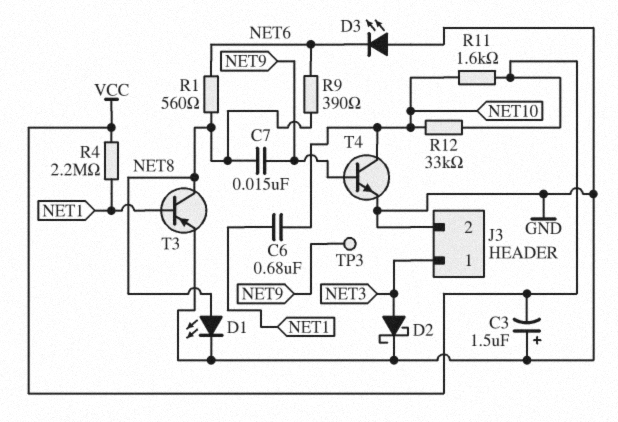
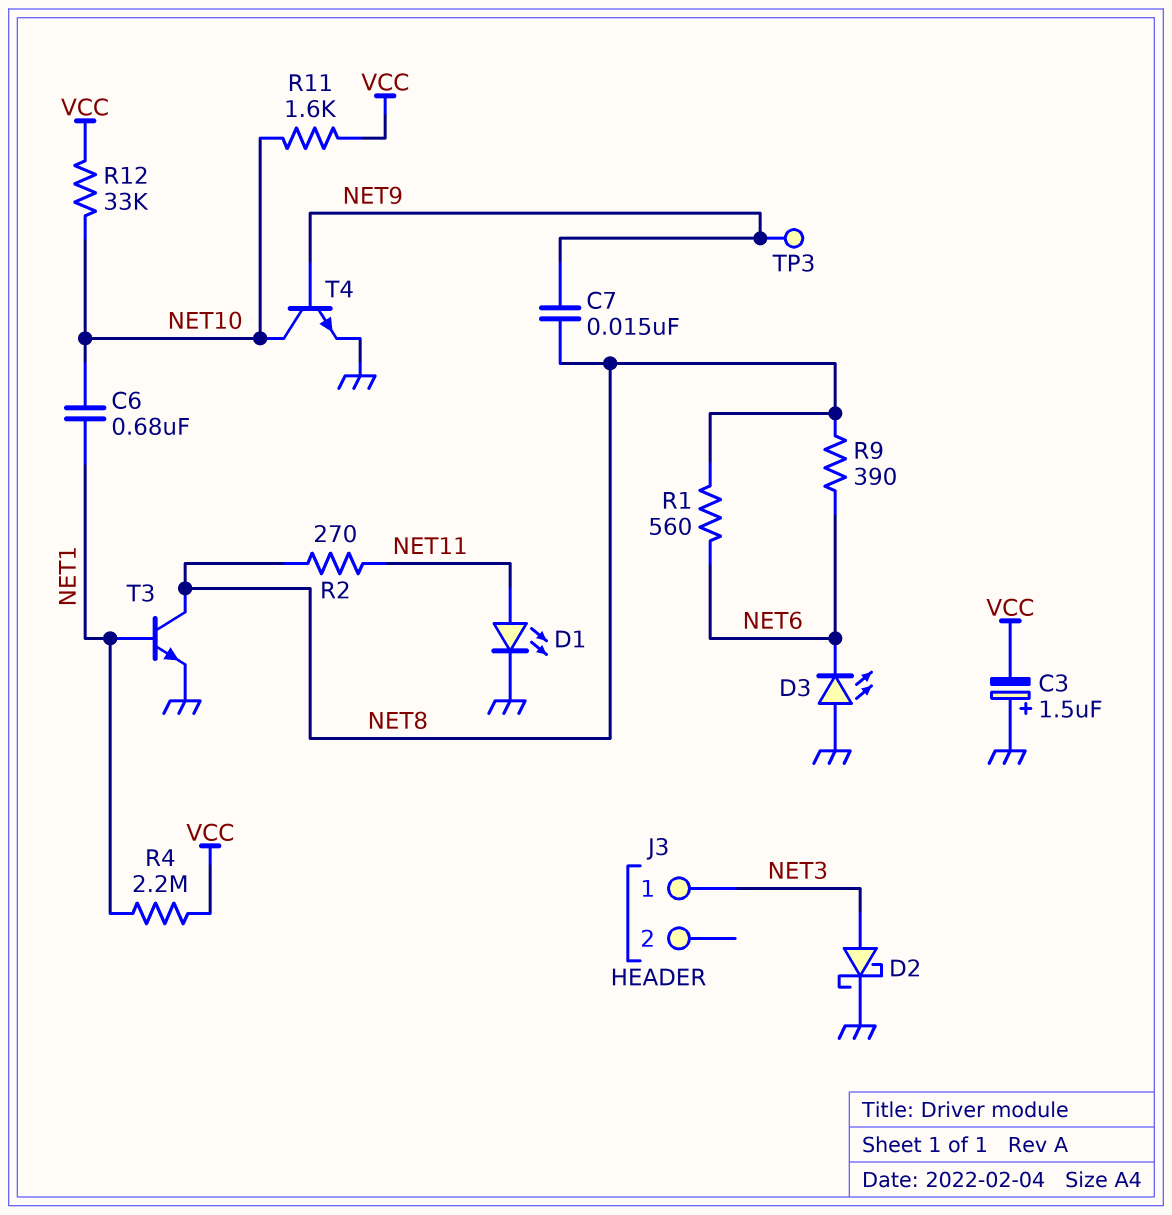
D1: LED (A NET8, K GND) -> LED (A NET11, K GND)
J3 pin 2: GND -> none
R2: none -> 270 (NET8, NET11)
T3: PNP (B NET1, C NET8, E GND) -> NPN (B NET1, C NET8, E GND)

